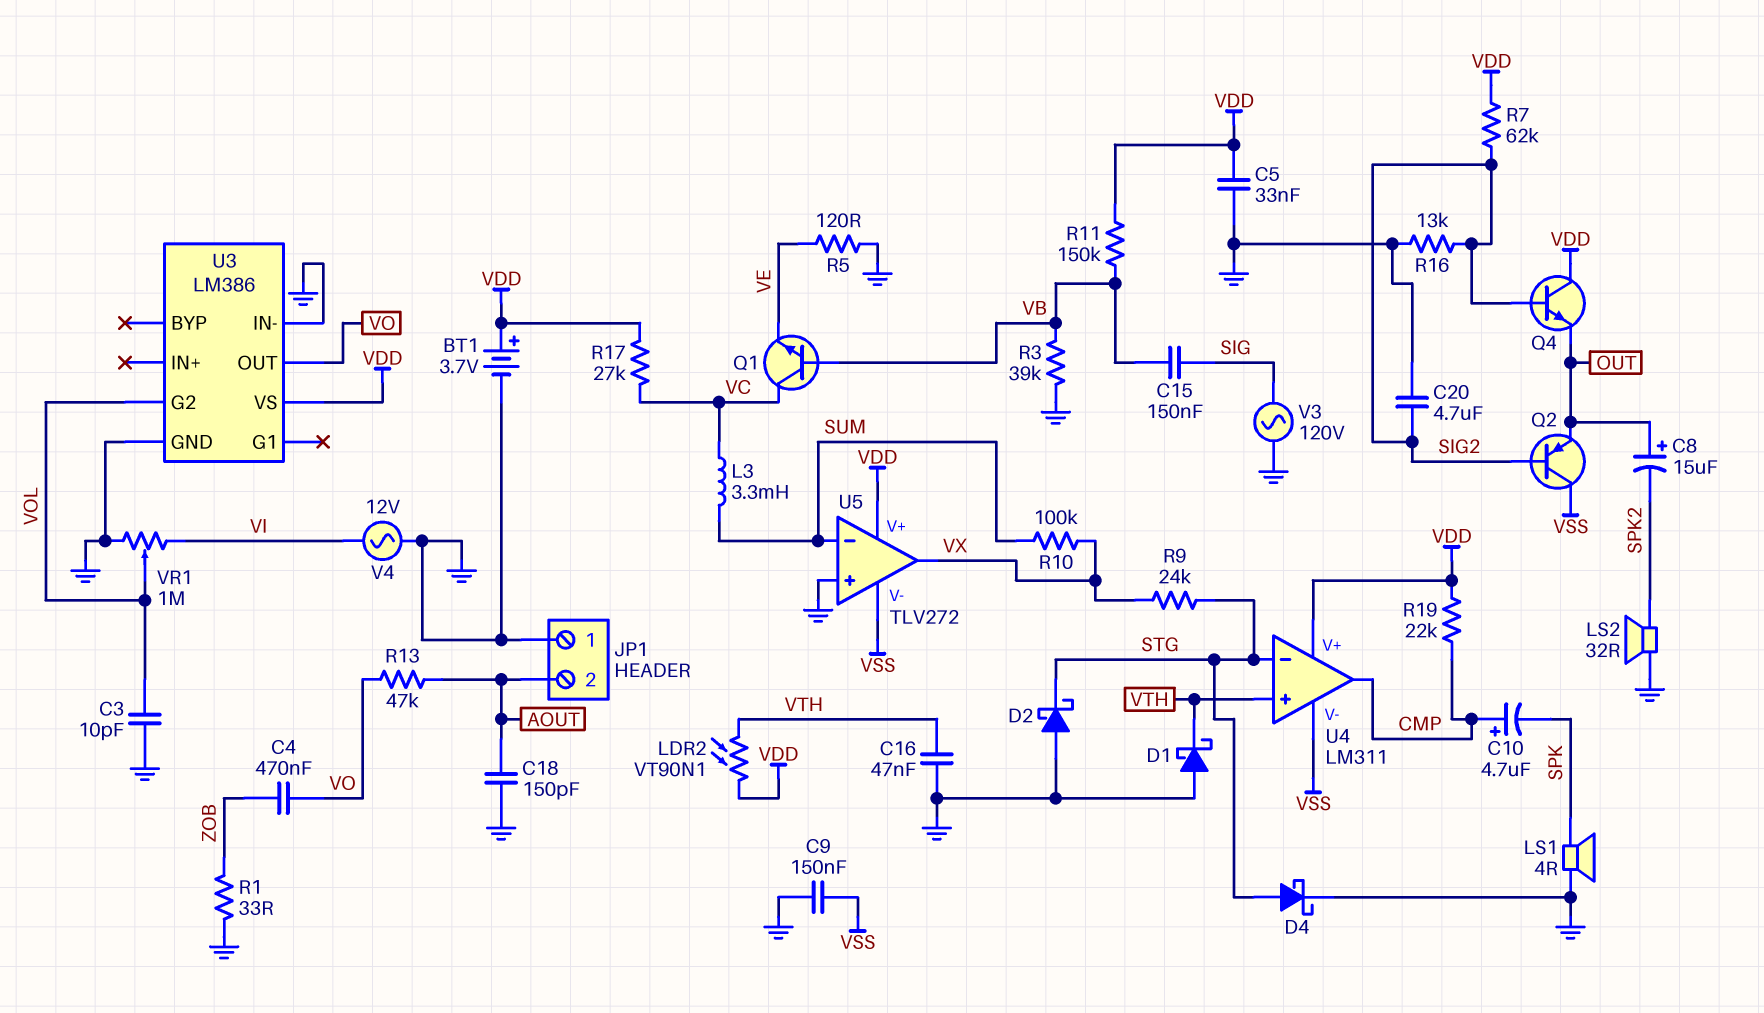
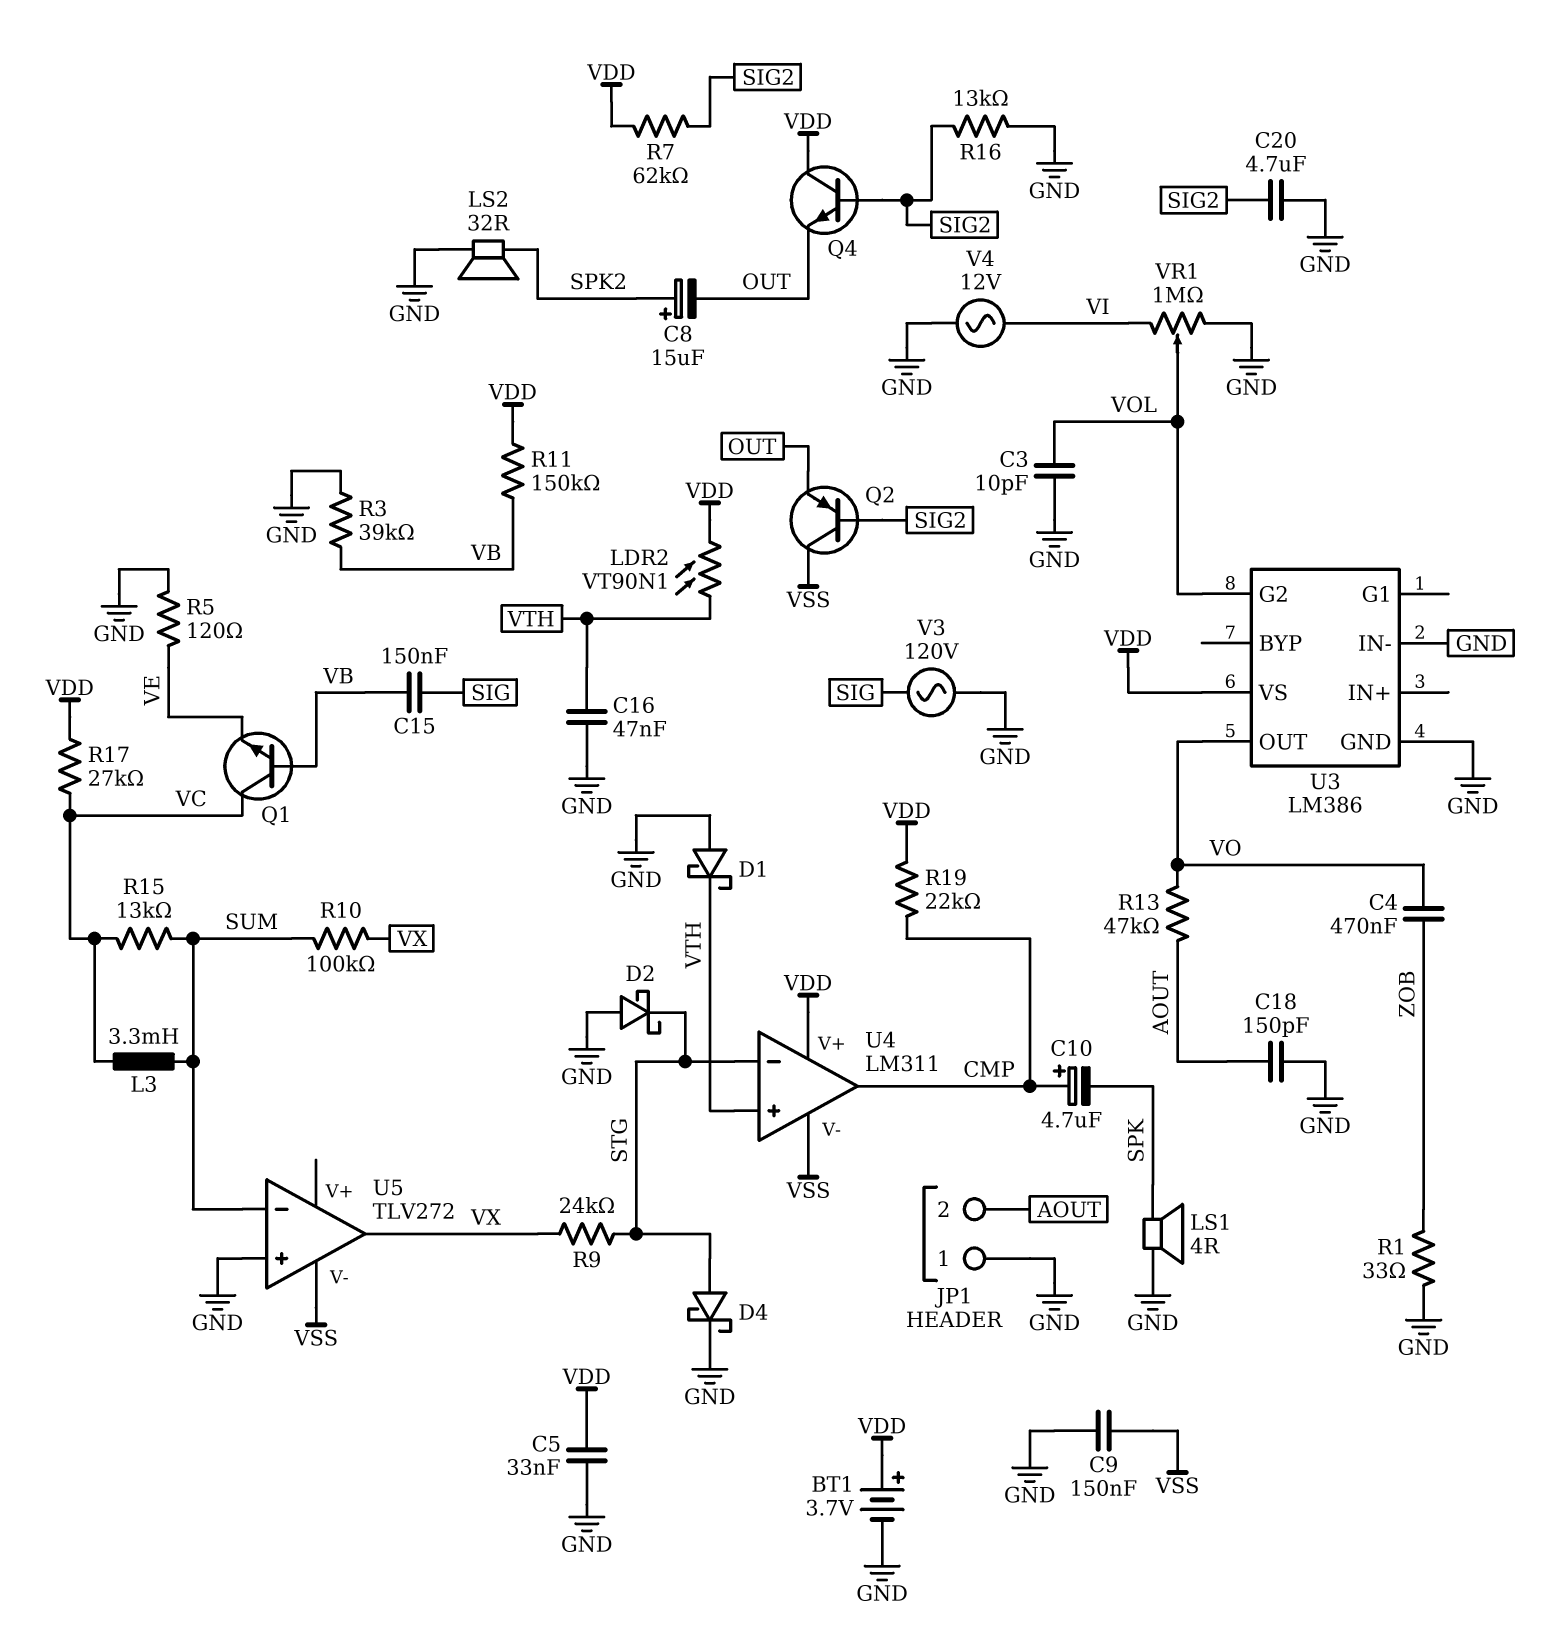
C8: 15uF (plus OUT, minus SPK2) -> 15uF (plus SPK2, minus OUT)
R15: none -> 13k (SUM, VC)
U5 pin V+: VDD -> none

